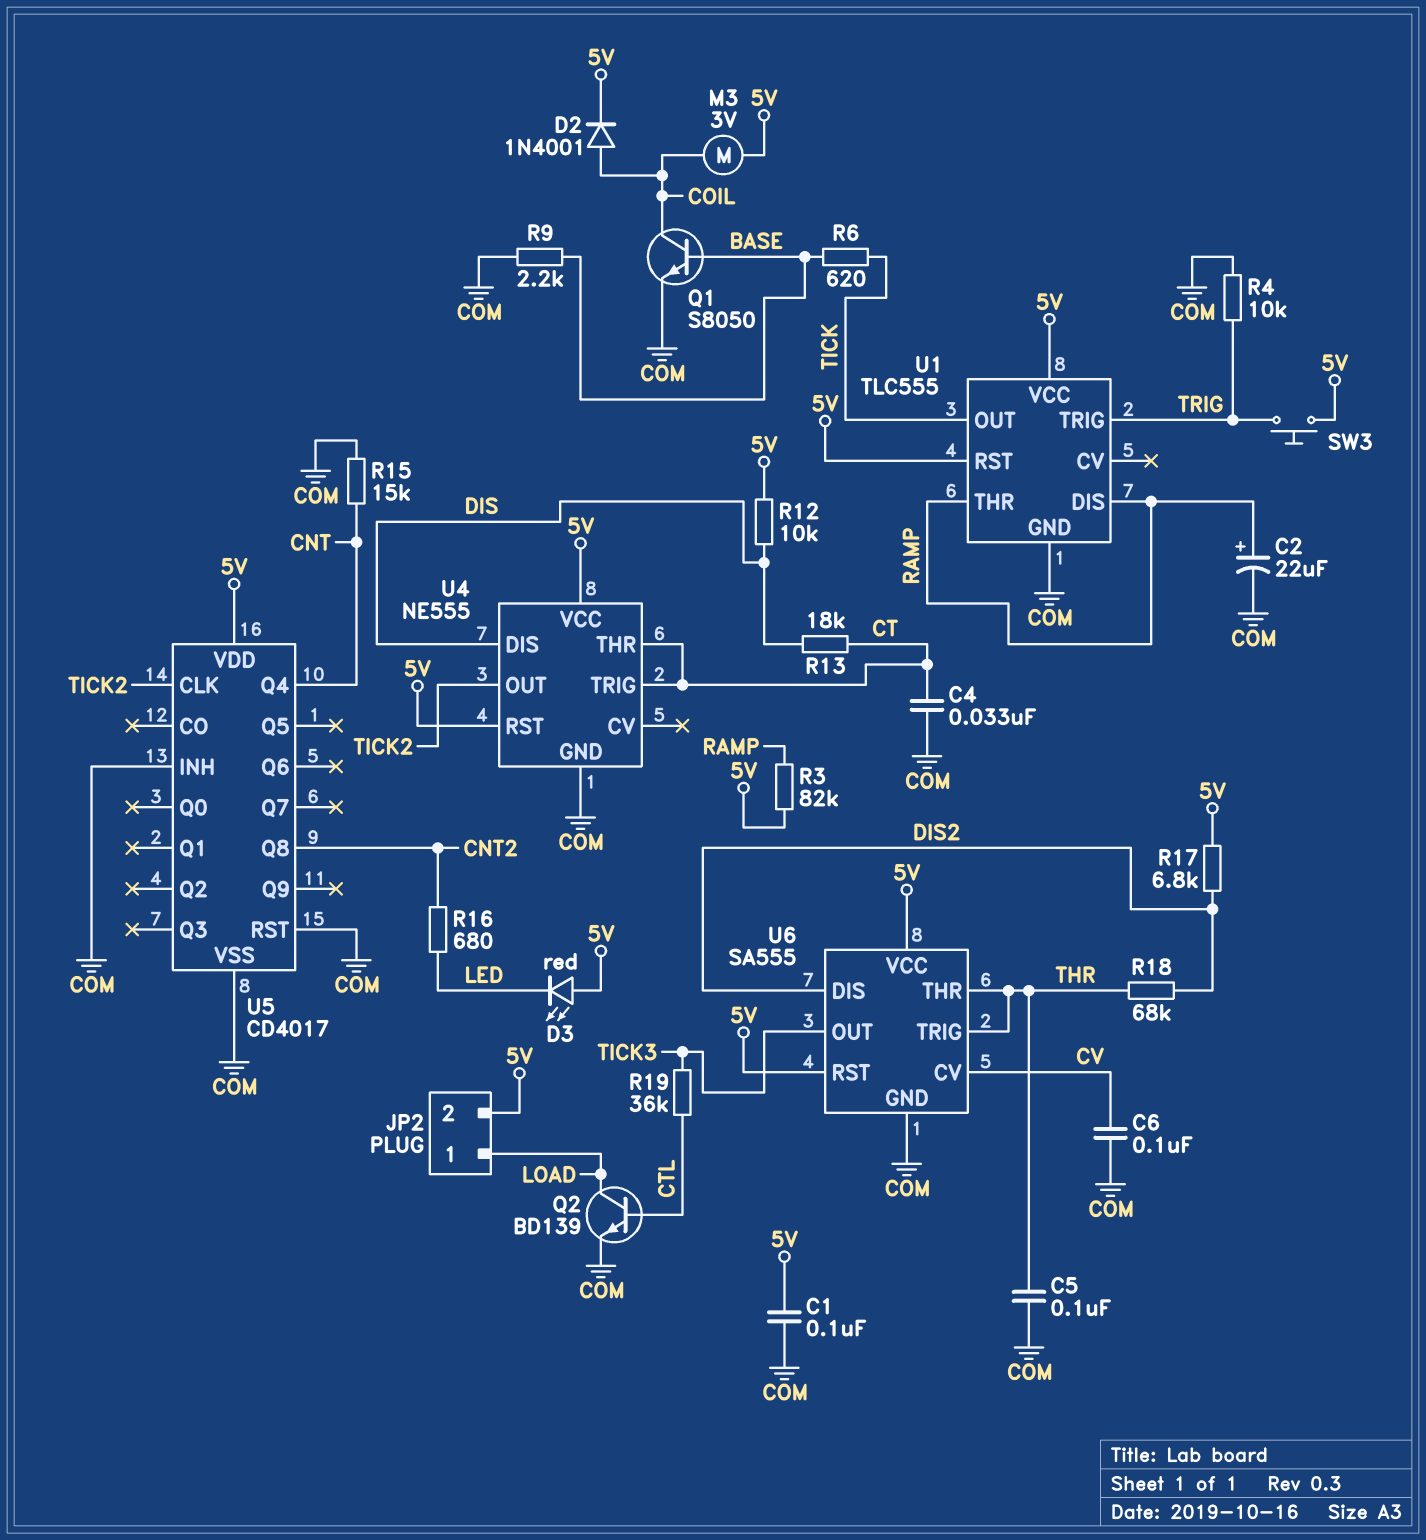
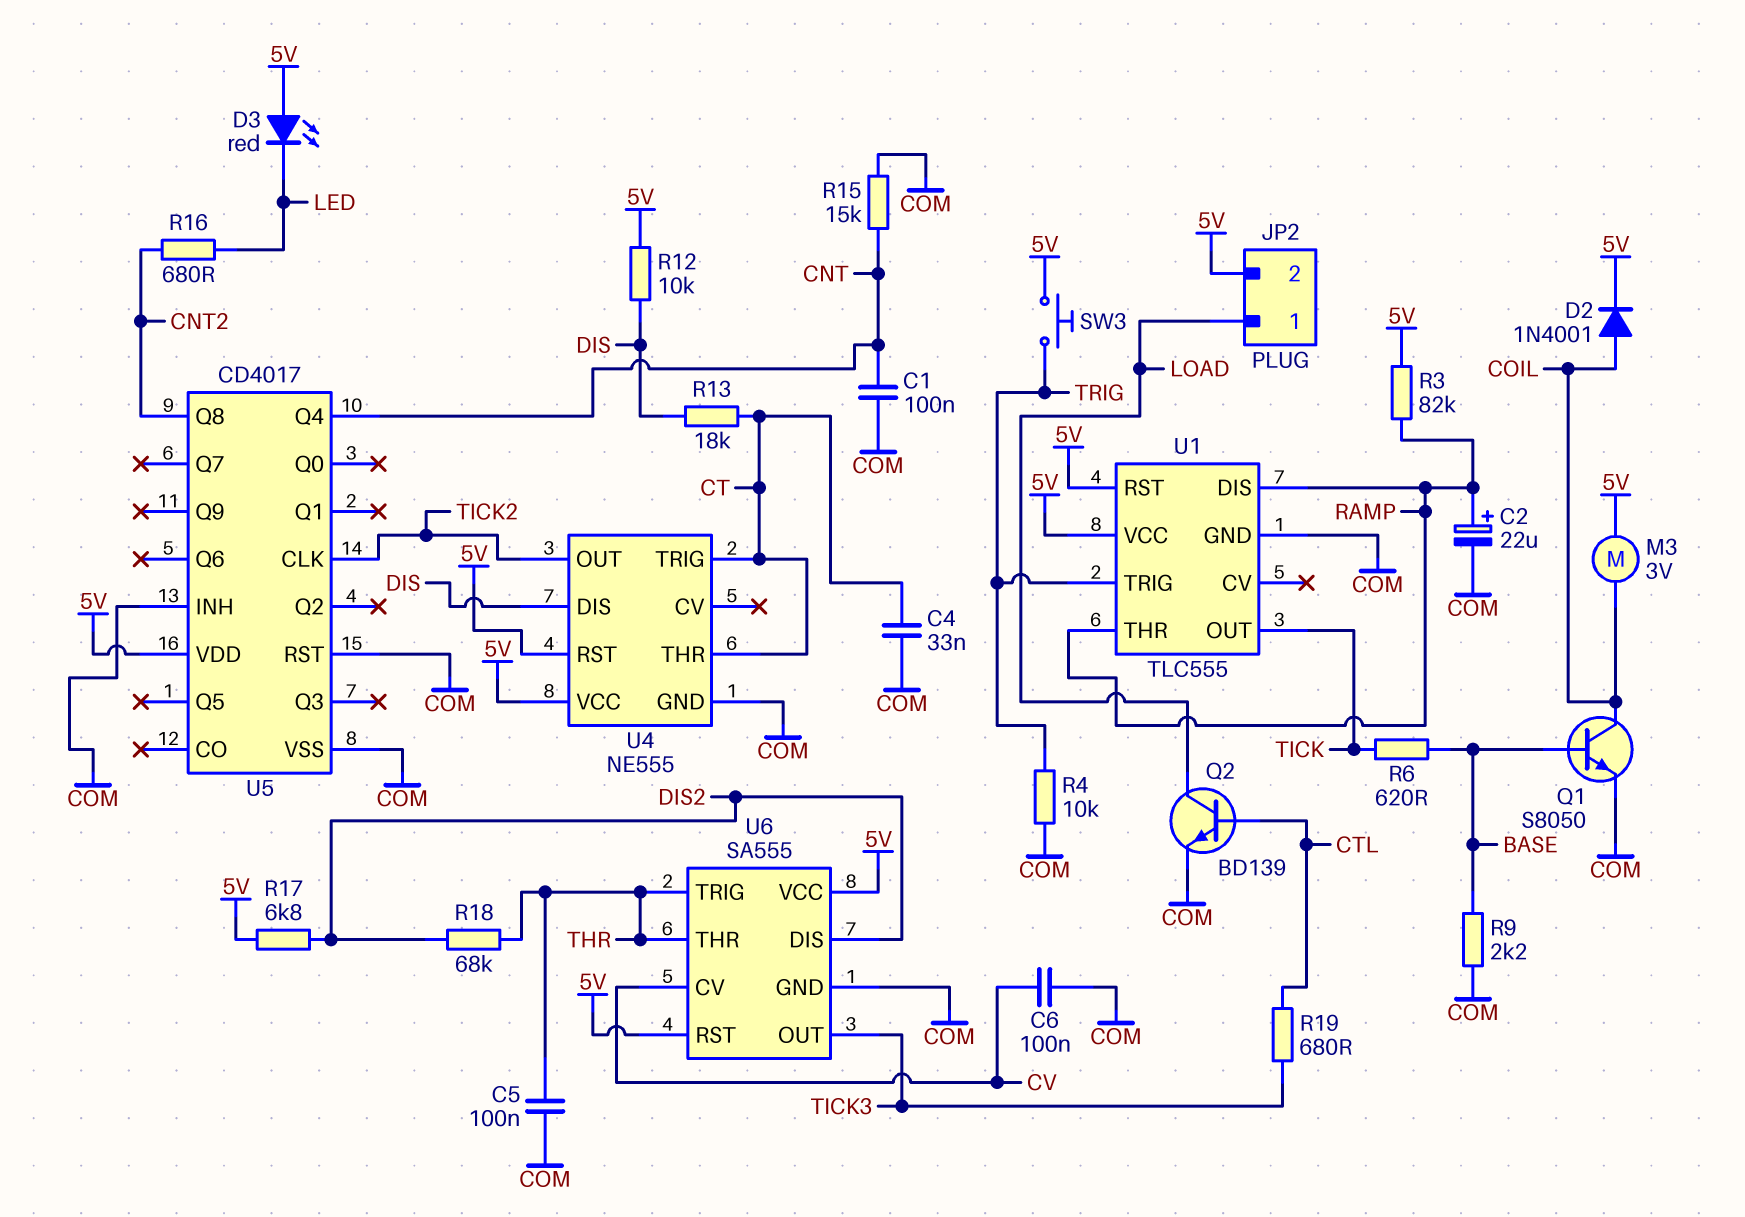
C1: 100nF (5V, COM) -> 100nF (CNT, COM)
R19: 36k (CTL, TICK3) -> 680 (CTL, TICK3)

